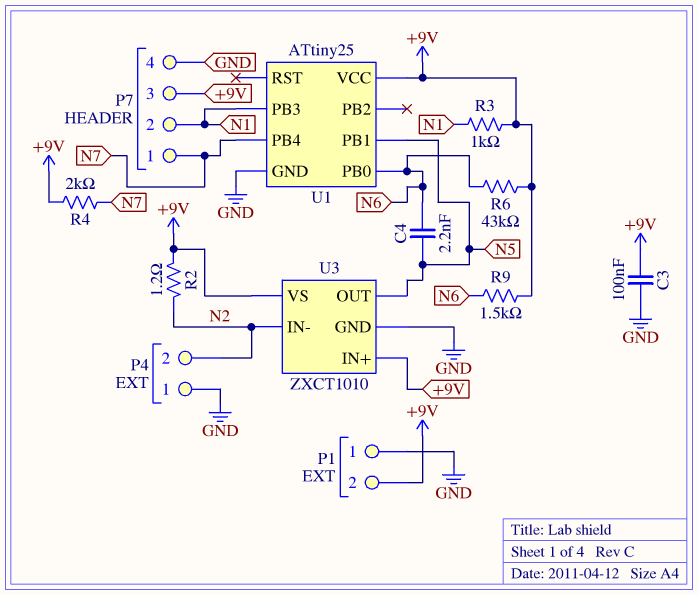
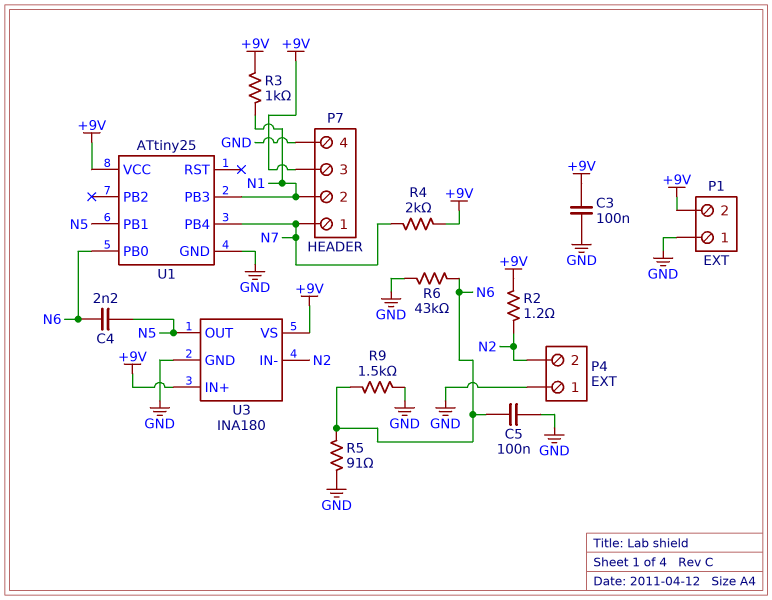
C5: none -> 100nF (GND, N6)
R5: none -> 91 (GND, N6)
R6: 43k (+9V, N6) -> 43k (GND, N6)
R9: 1.5k (+9V, N6) -> 1.5k (GND, N6)
U3: ZXCT1010 -> INA180

